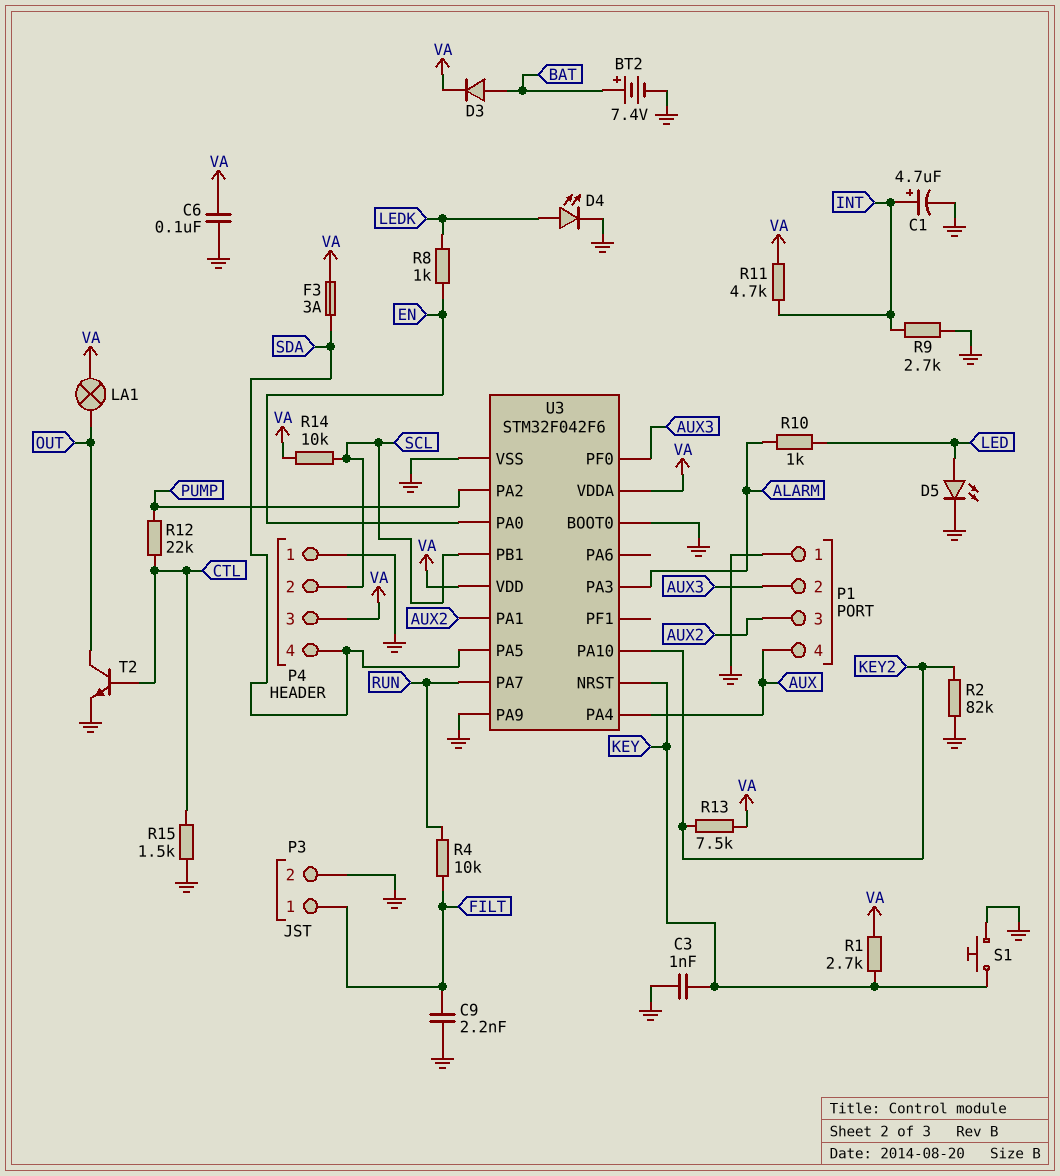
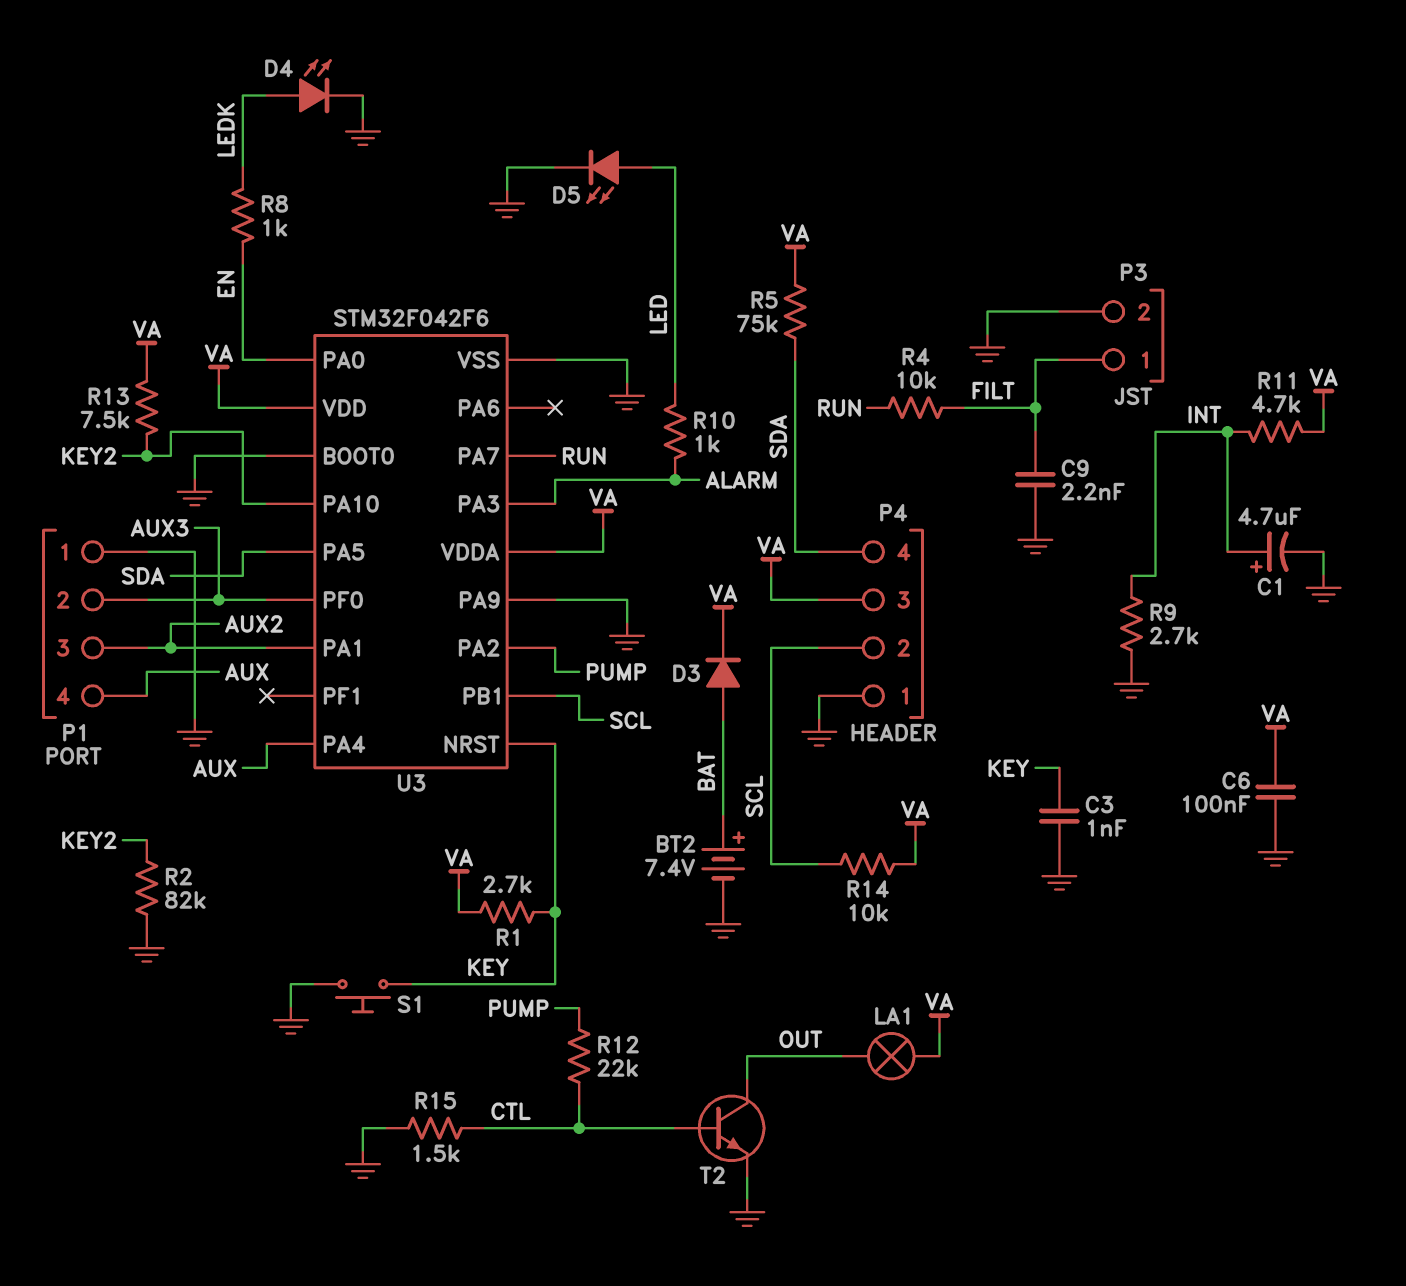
F3: 3A (SDA, VA) -> none
R5: none -> 75k (SDA, VA)

